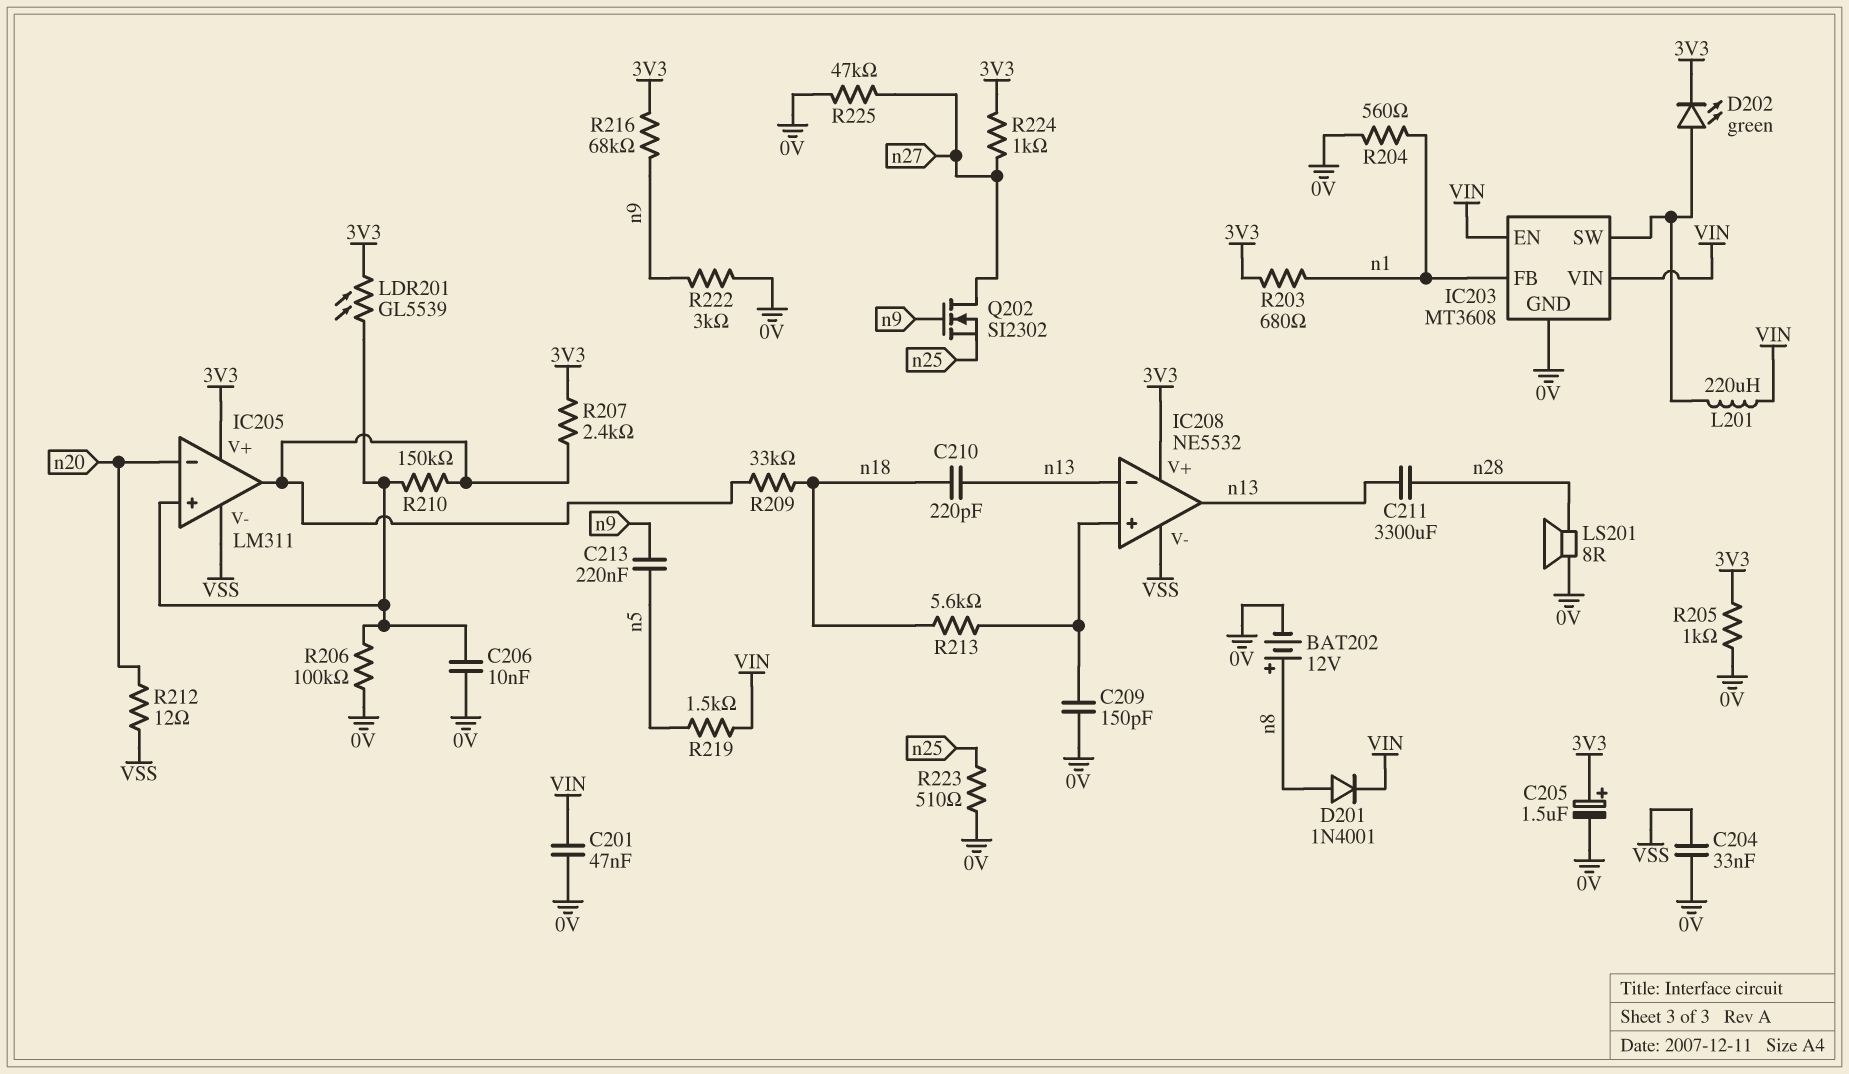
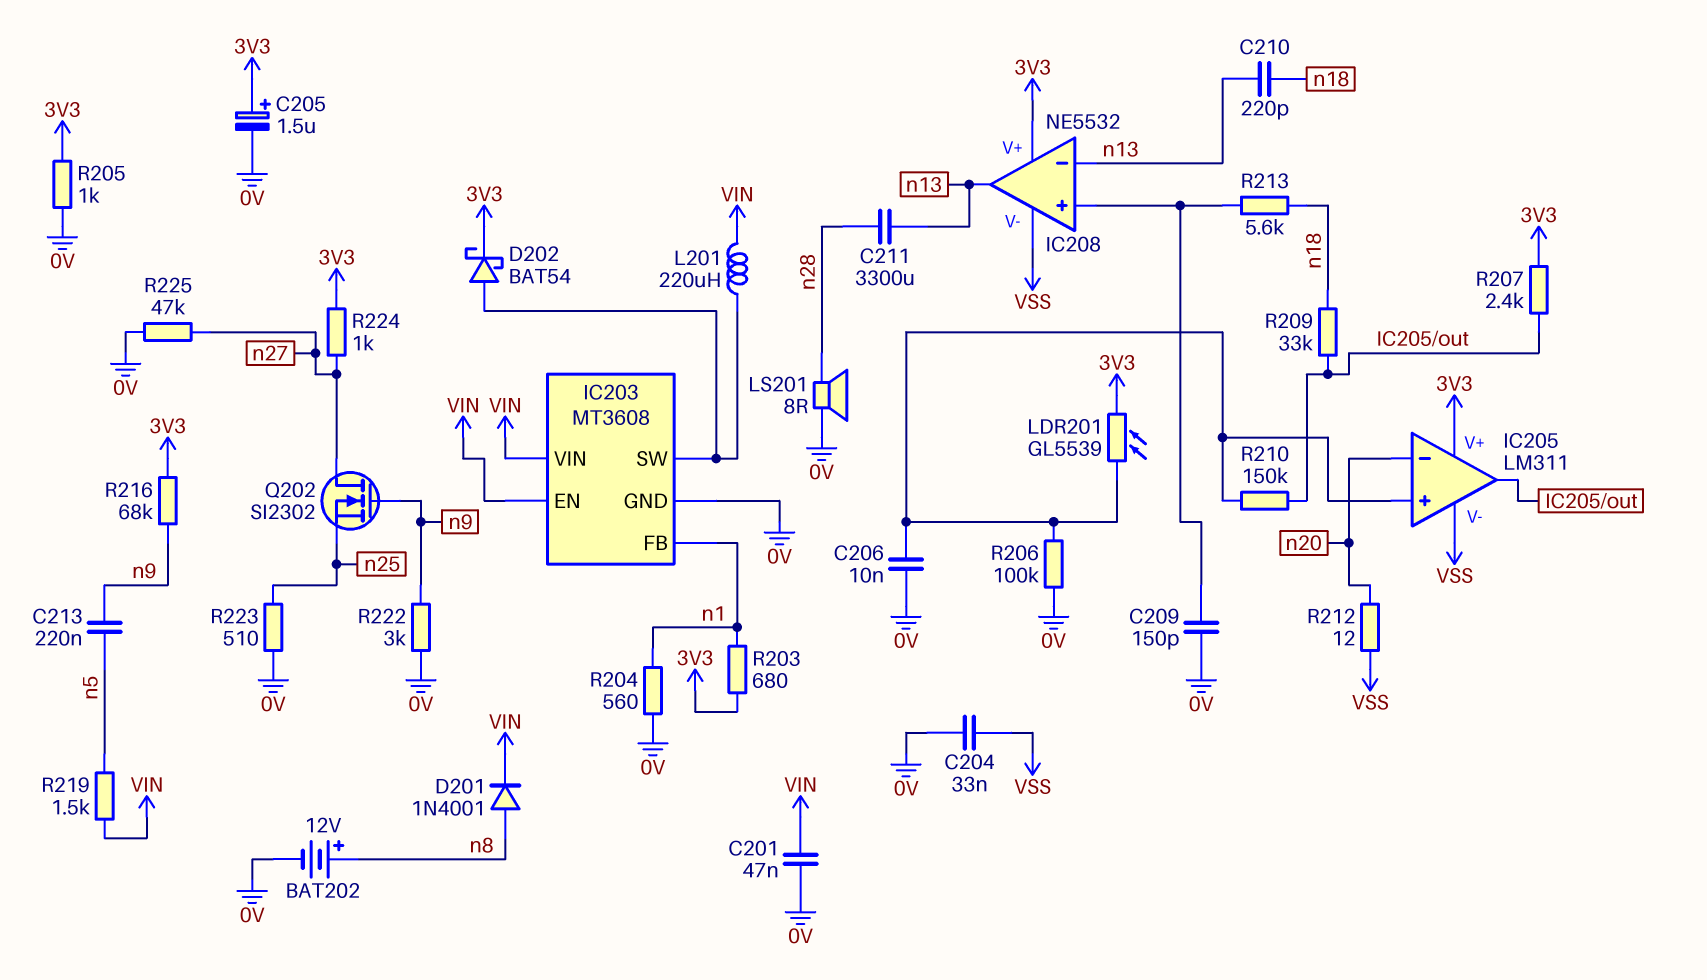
D202: LED green (A IC203/SW, K 3V3) -> schottky BAT54 (A IC203/SW, K 3V3)

